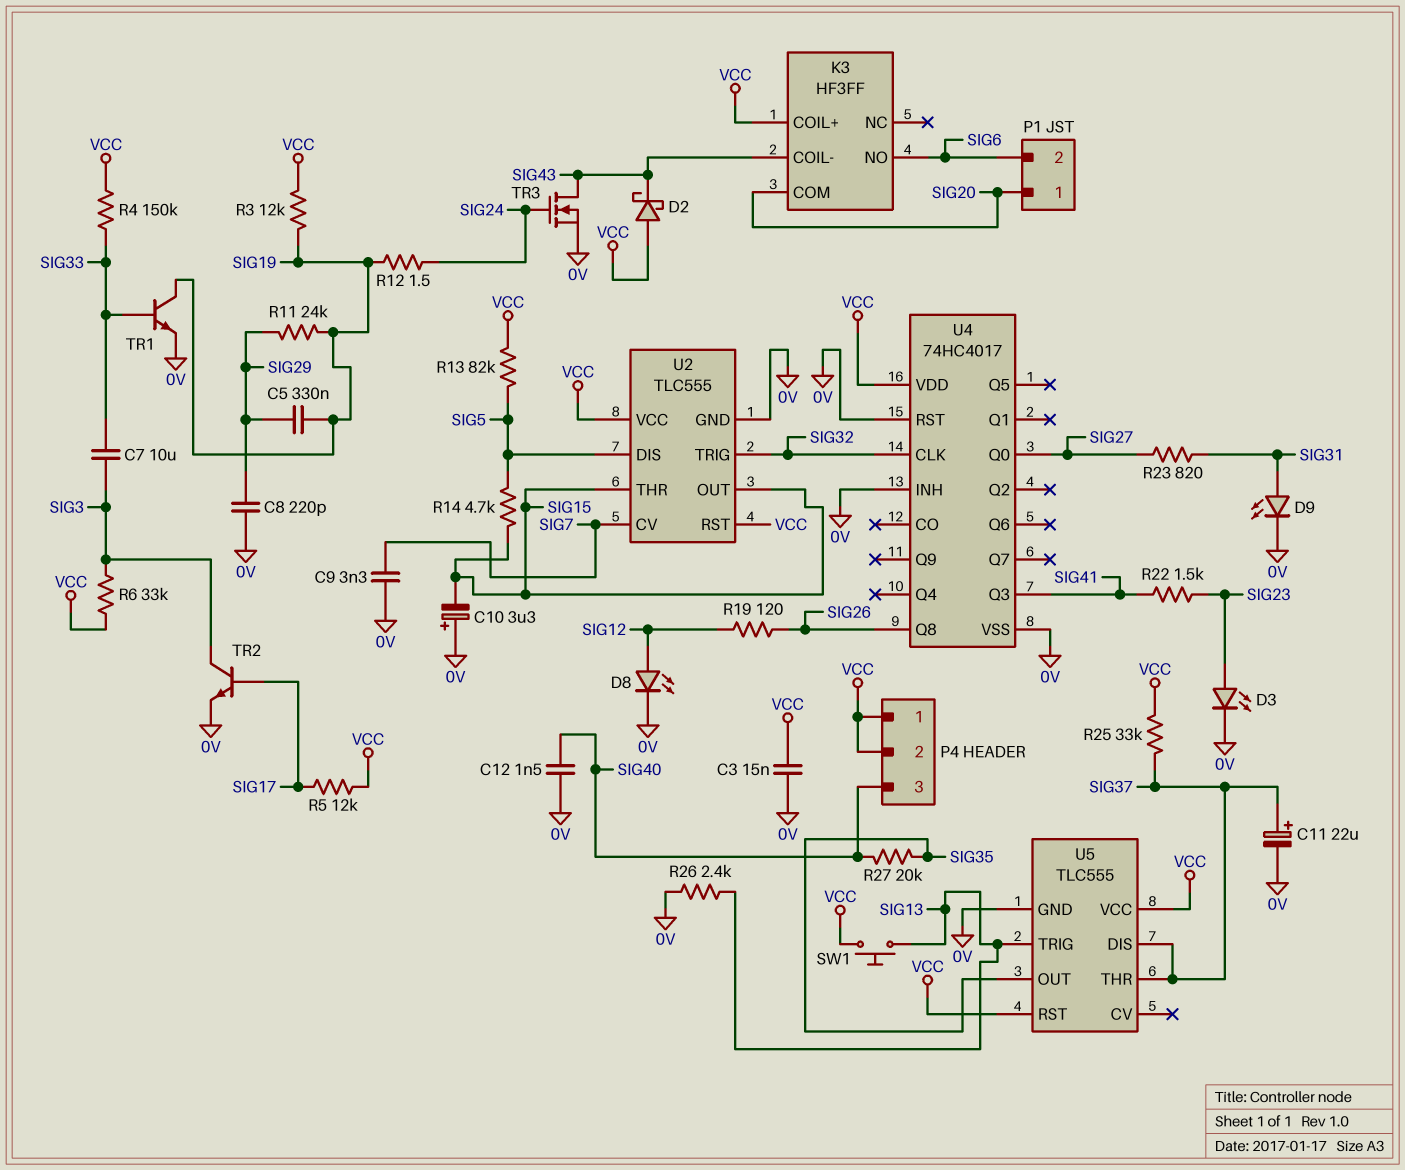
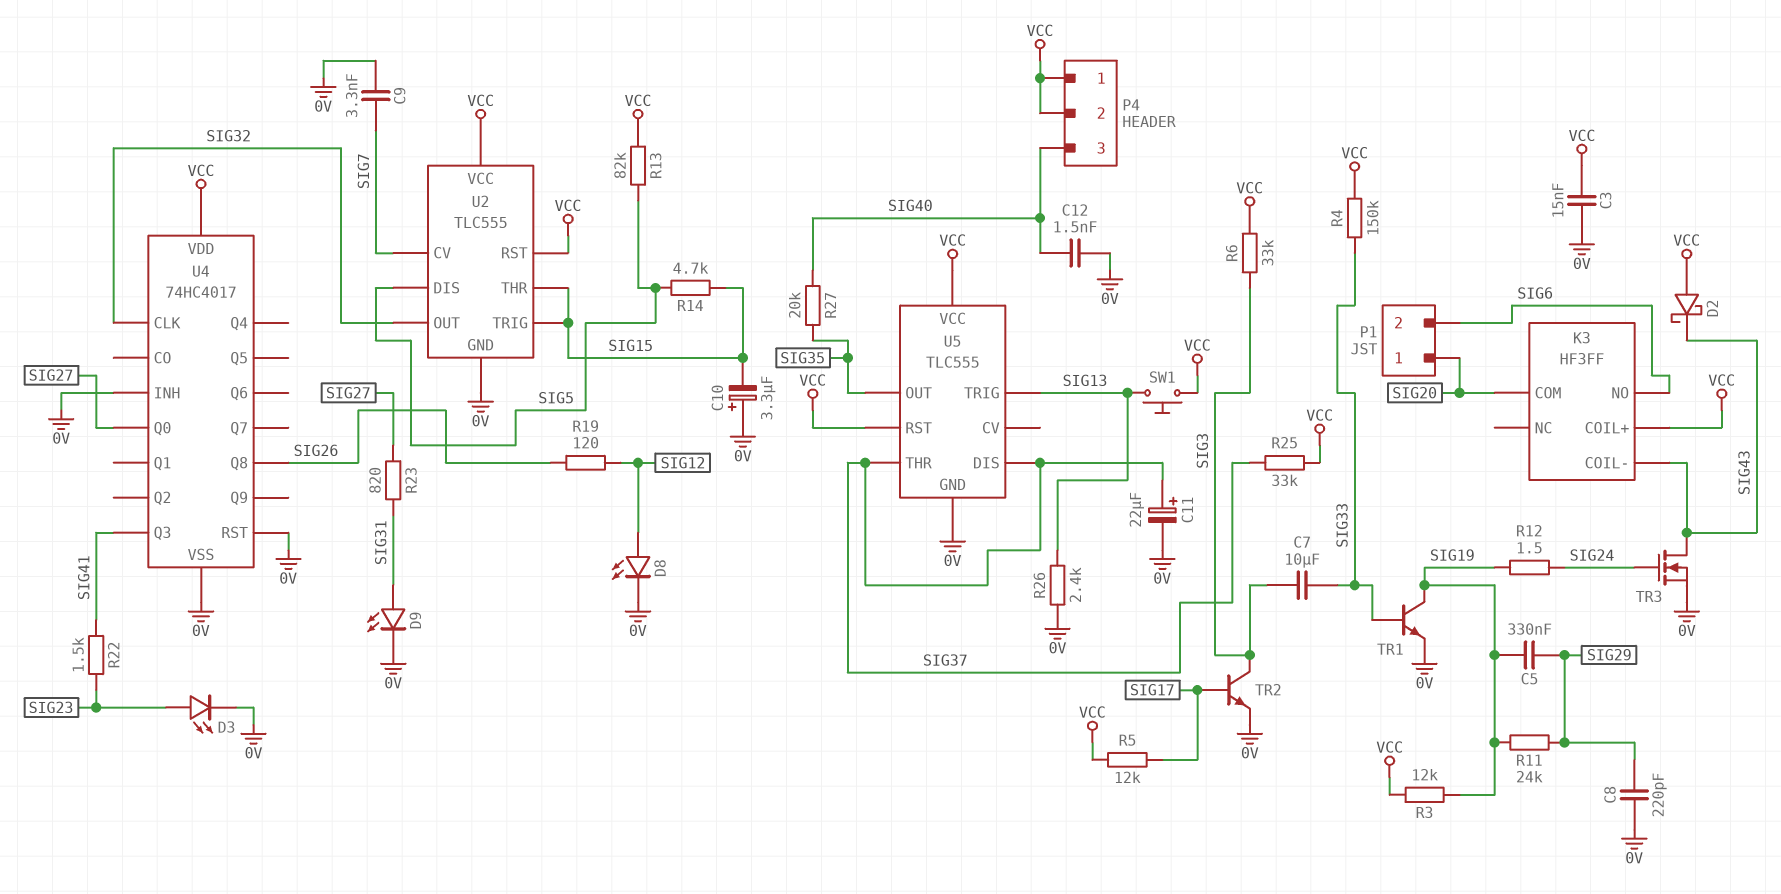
U2 pin OUT: SIG15 -> SIG32
U2 pin TRIG: SIG32 -> SIG15

